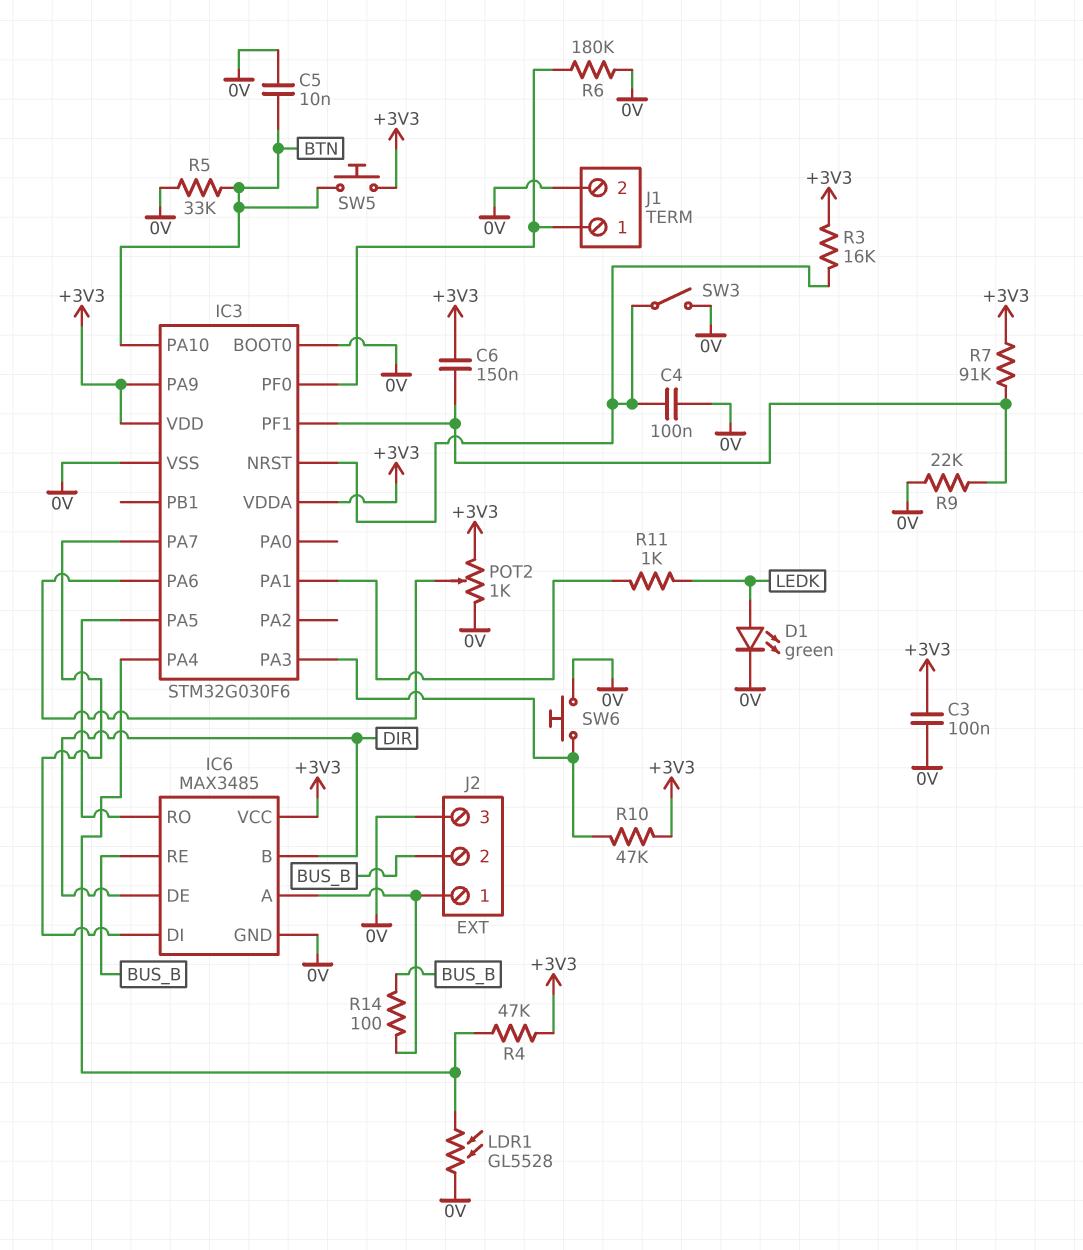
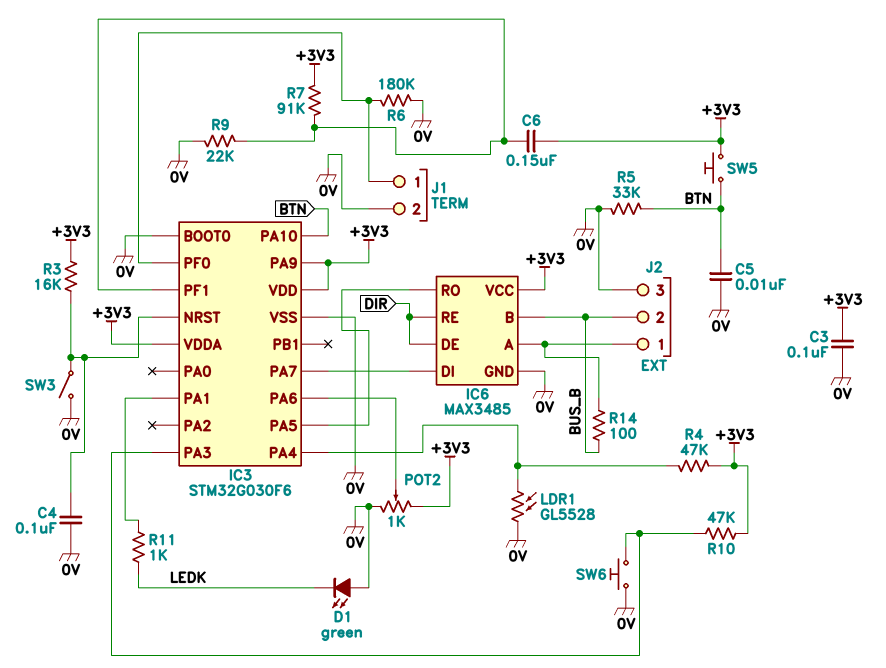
D1: LED green (A LEDK, K 0V) -> LED green (A 0V, K LEDK)
IC6 pin B: DIR -> BUS_B
IC6 pin RE: BUS_B -> DIR

